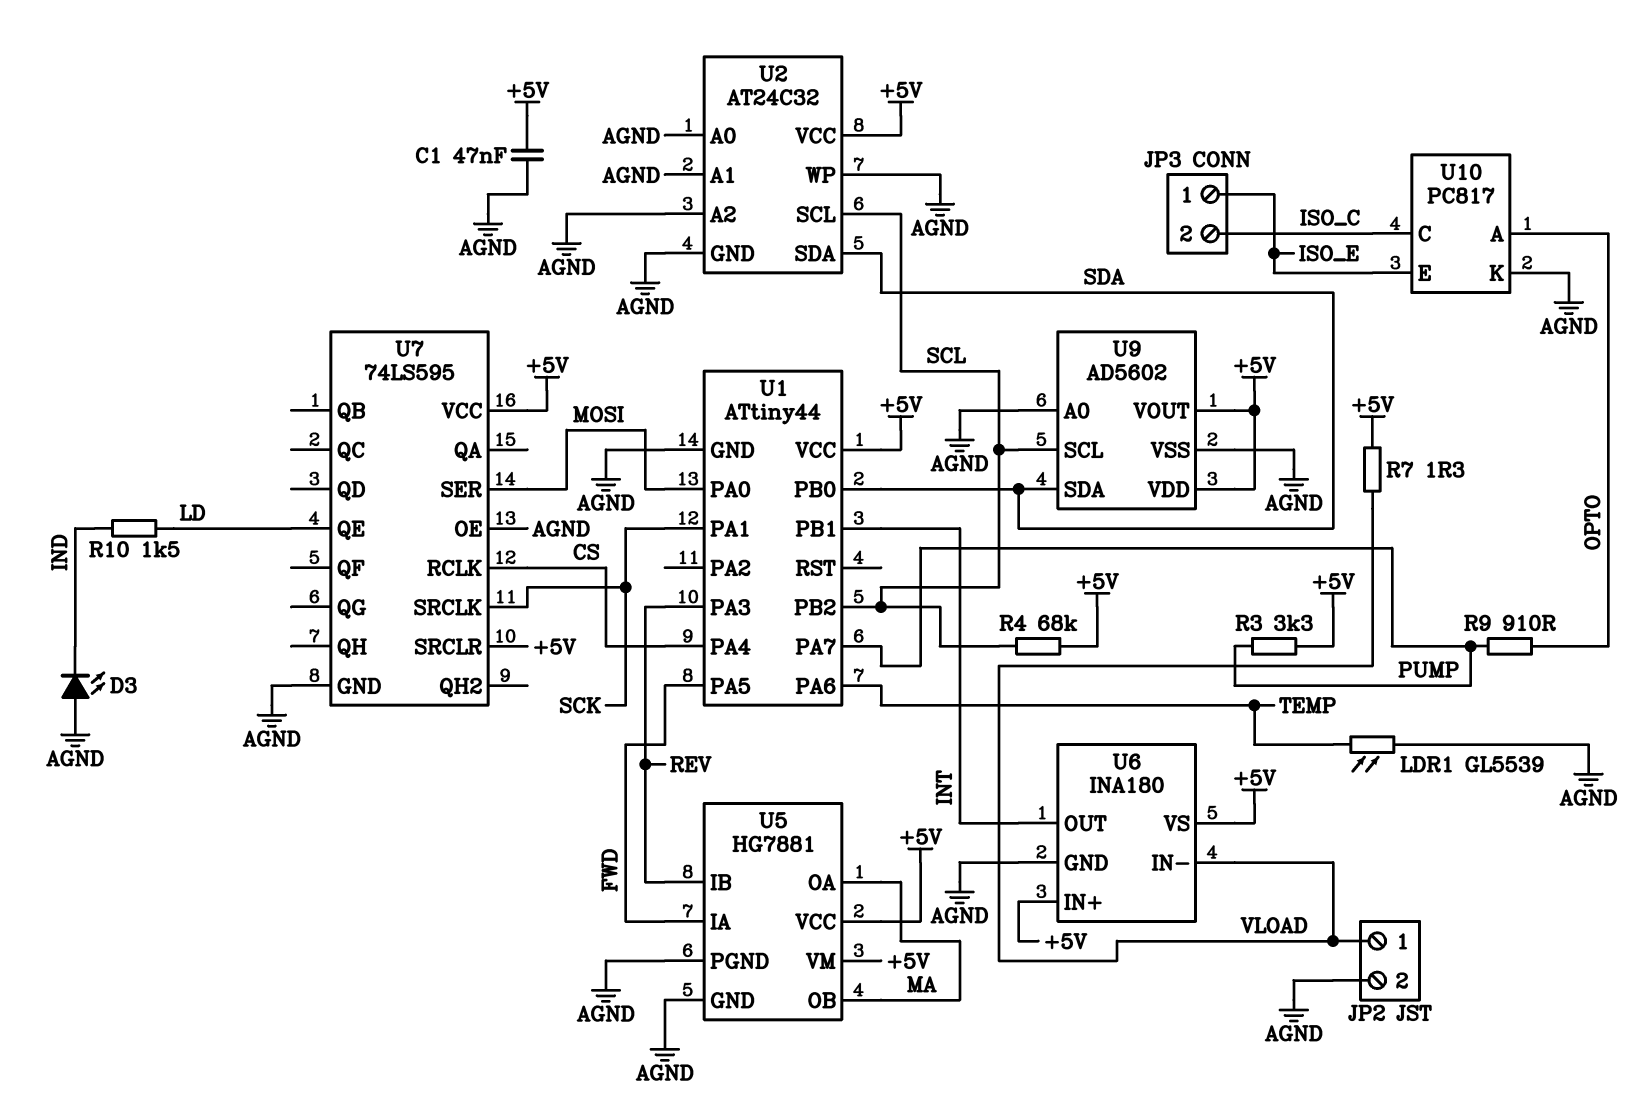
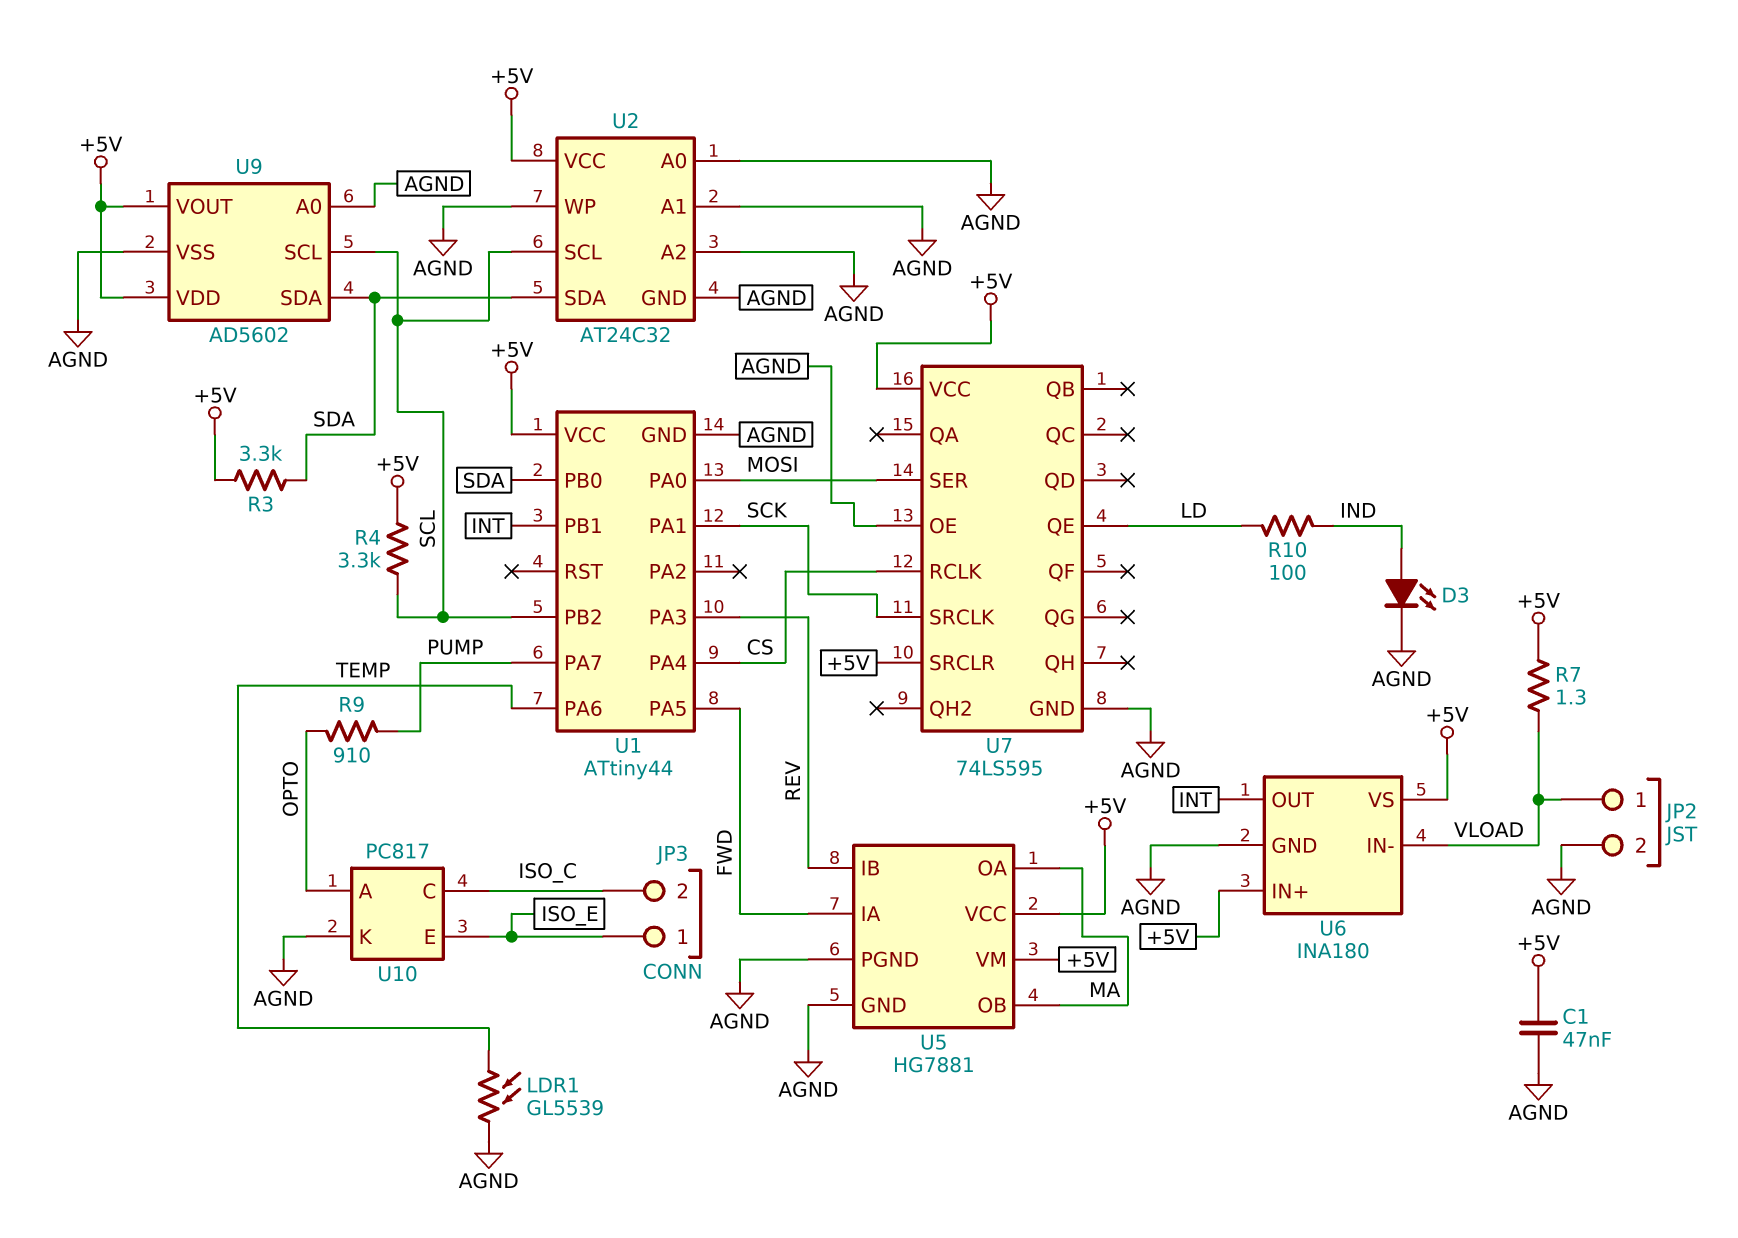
D3: LED (A AGND, K IND) -> LED (A IND, K AGND)
R3: 3.3k (+5V, PUMP) -> 3.3k (+5V, SDA)
R4: 68k (+5V, SCL) -> 3.3k (+5V, SCL)
R10: 1.5k (IND, LD) -> 100 (IND, LD)

